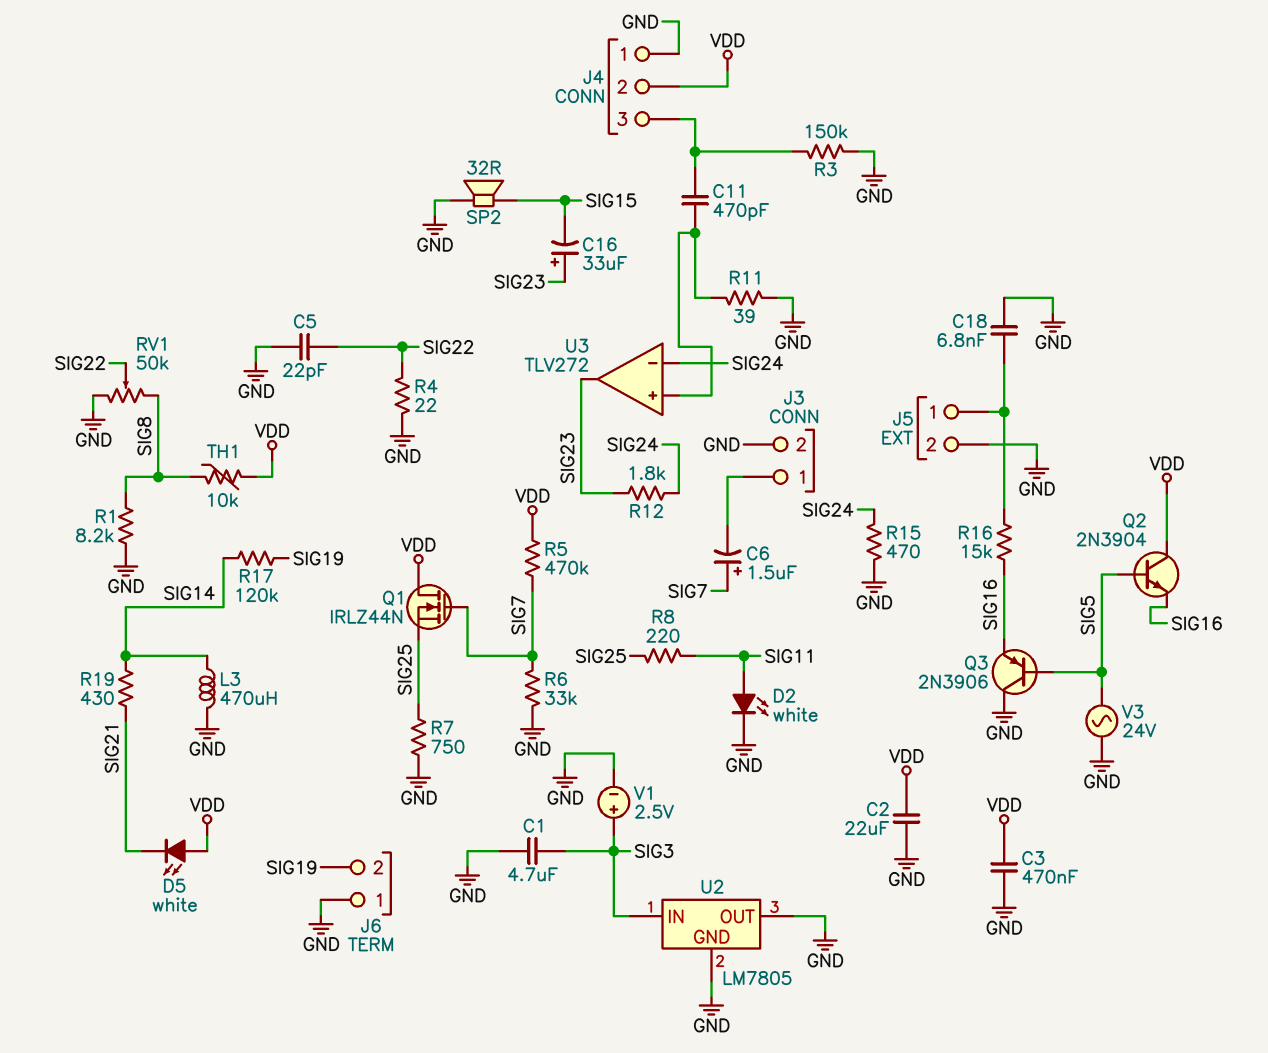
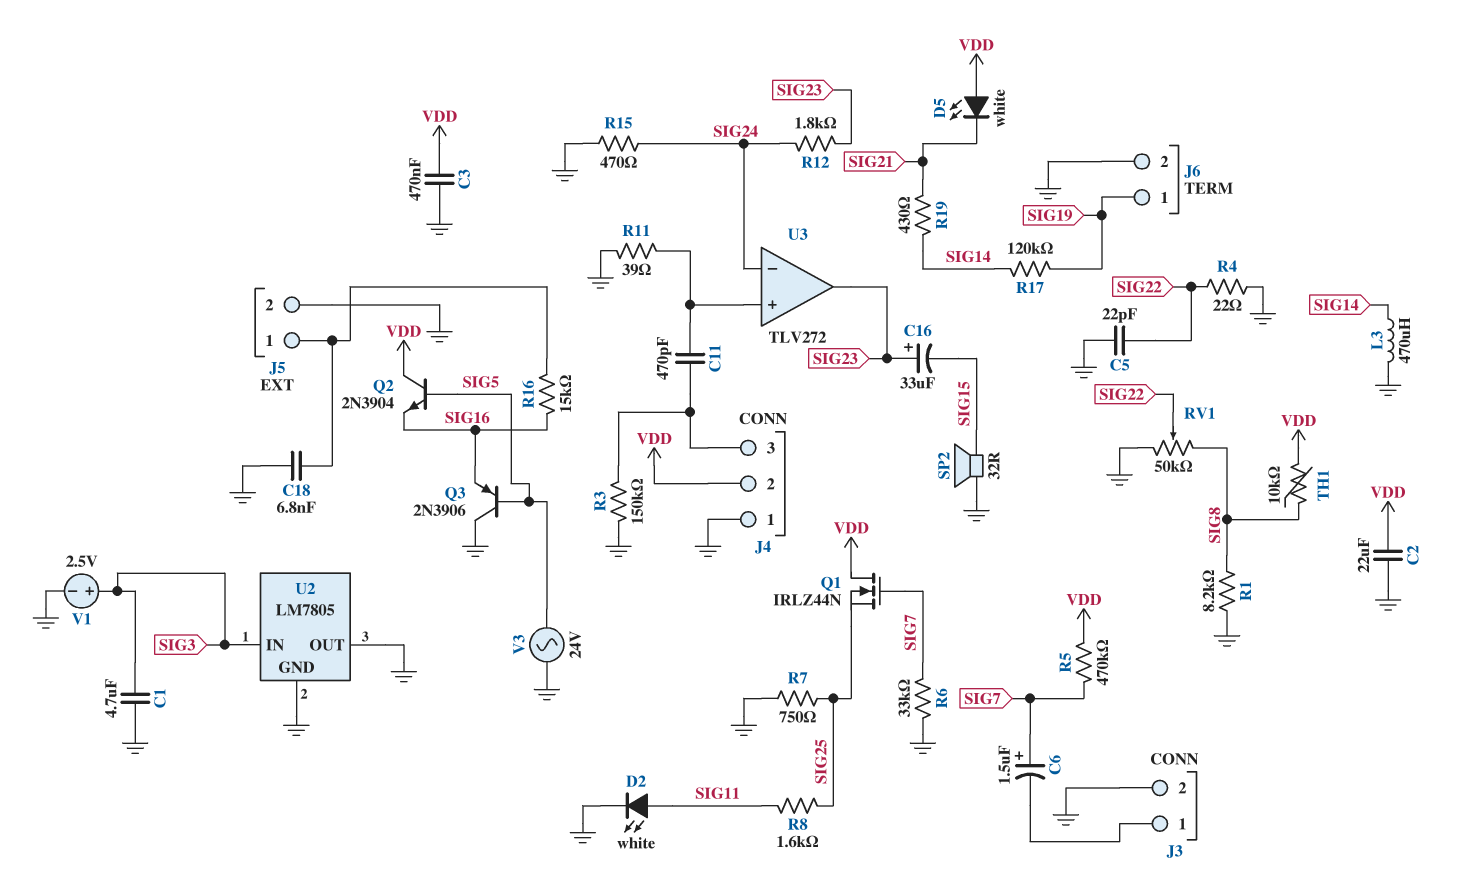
J6 pin 1: GND -> SIG19
J6 pin 2: SIG19 -> GND
R8: 220 (SIG11, SIG25) -> 1.6k (SIG11, SIG25)

